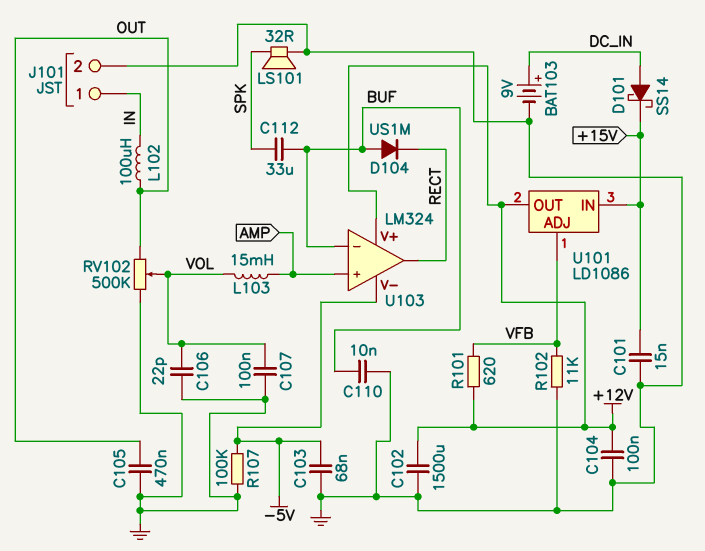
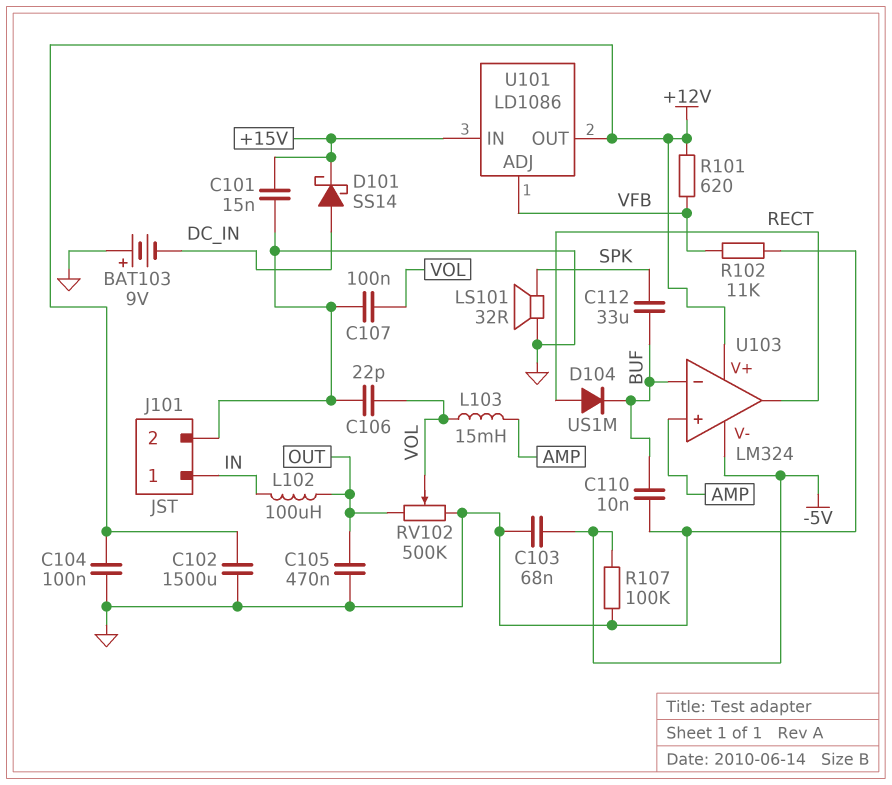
BAT103: 9V (plus DC_IN, minus GND) -> 9V (plus GND, minus DC_IN)
D104: diode US1M (A BUF, K RECT) -> diode US1M (A RECT, K BUF)

